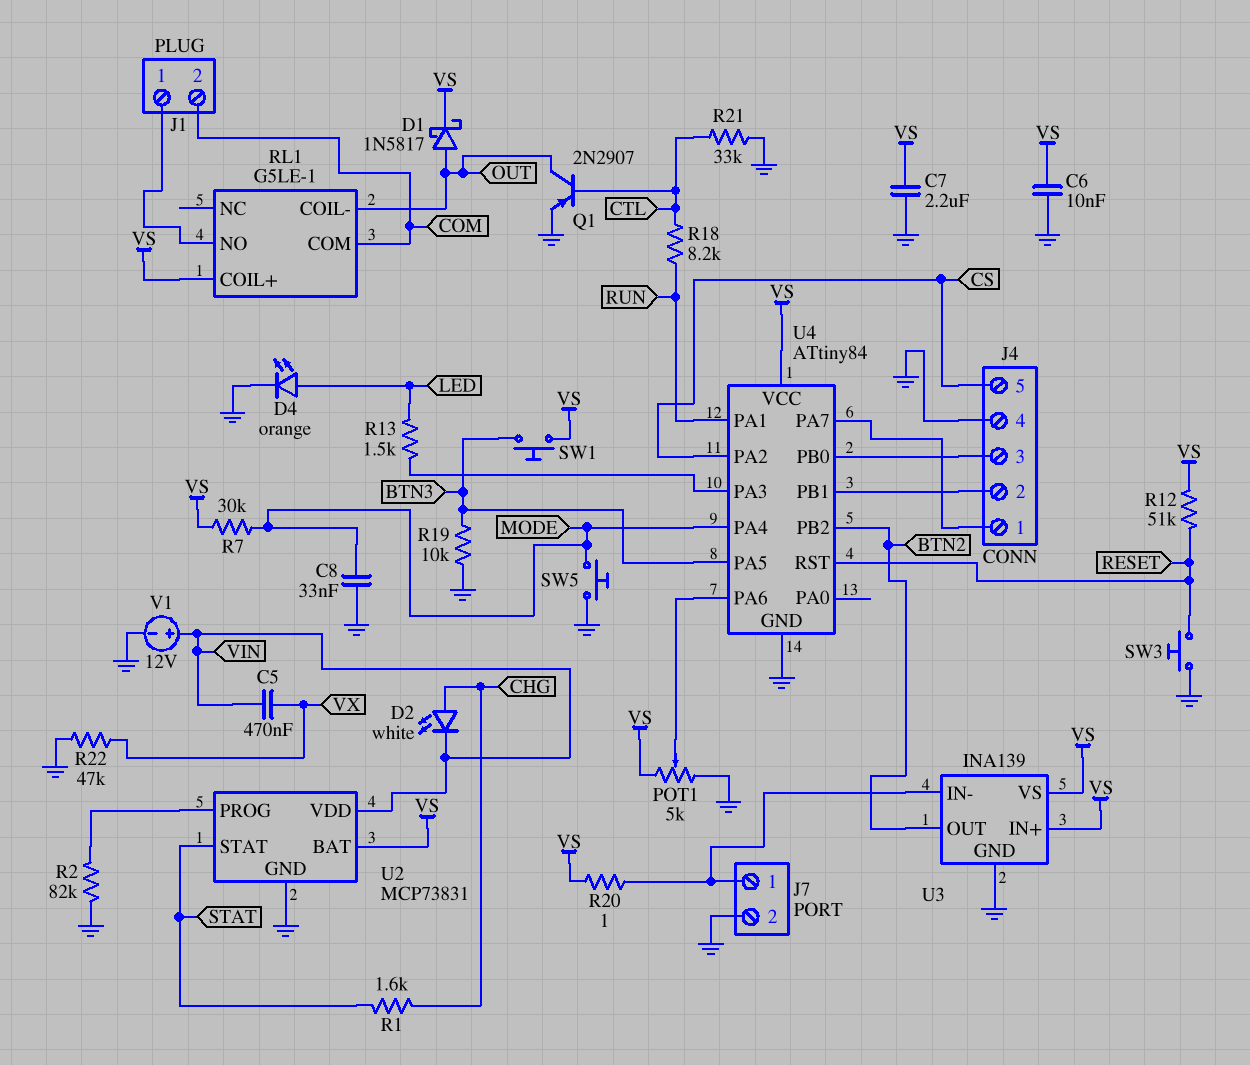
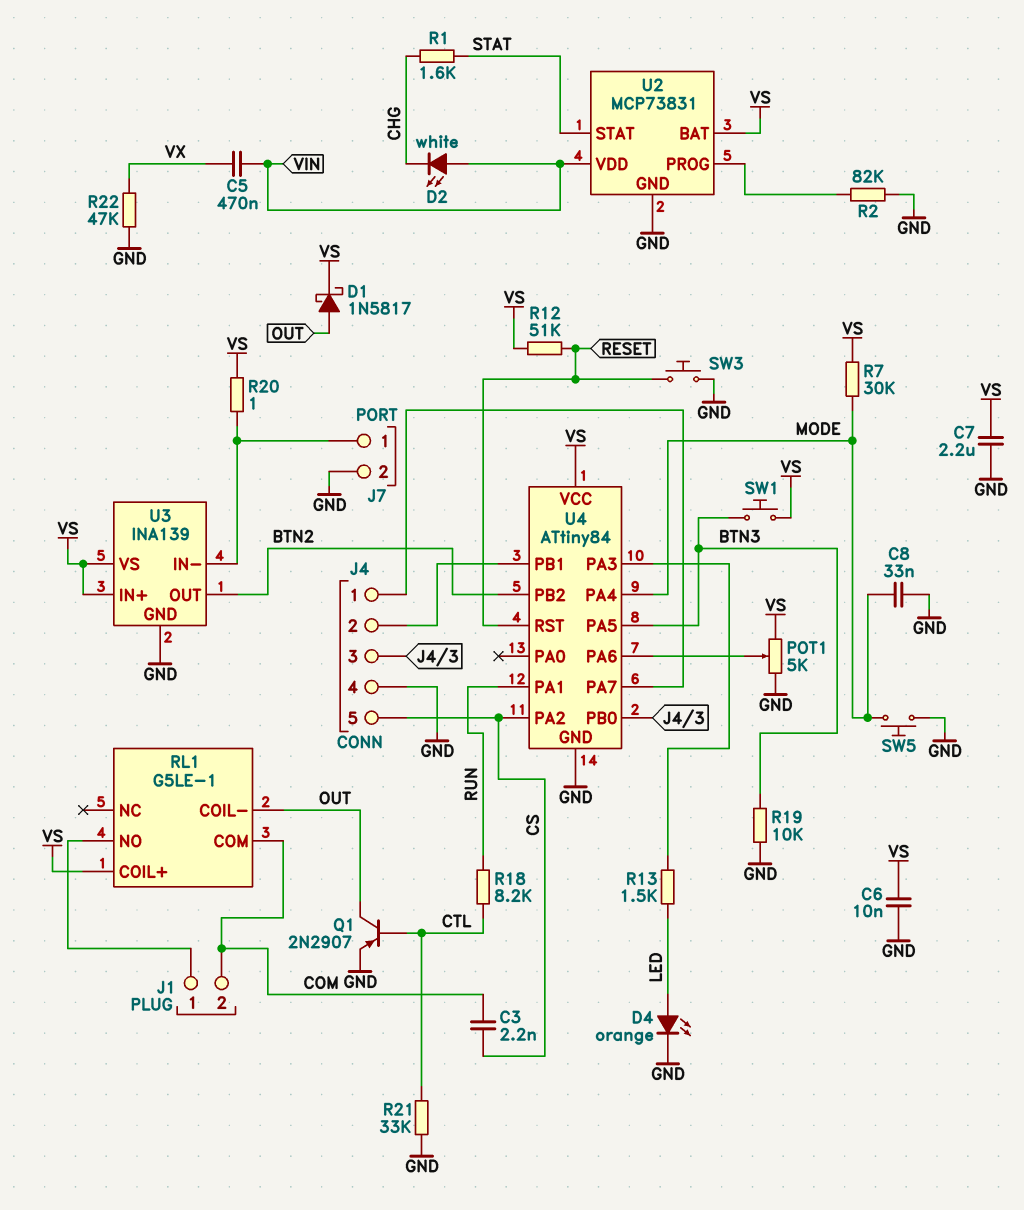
C3: none -> 2.2nF (COM, CS)
D2: LED white (A CHG, K VIN) -> LED white (A VIN, K CHG)
V1: 12V (plus VIN, minus GND) -> none

